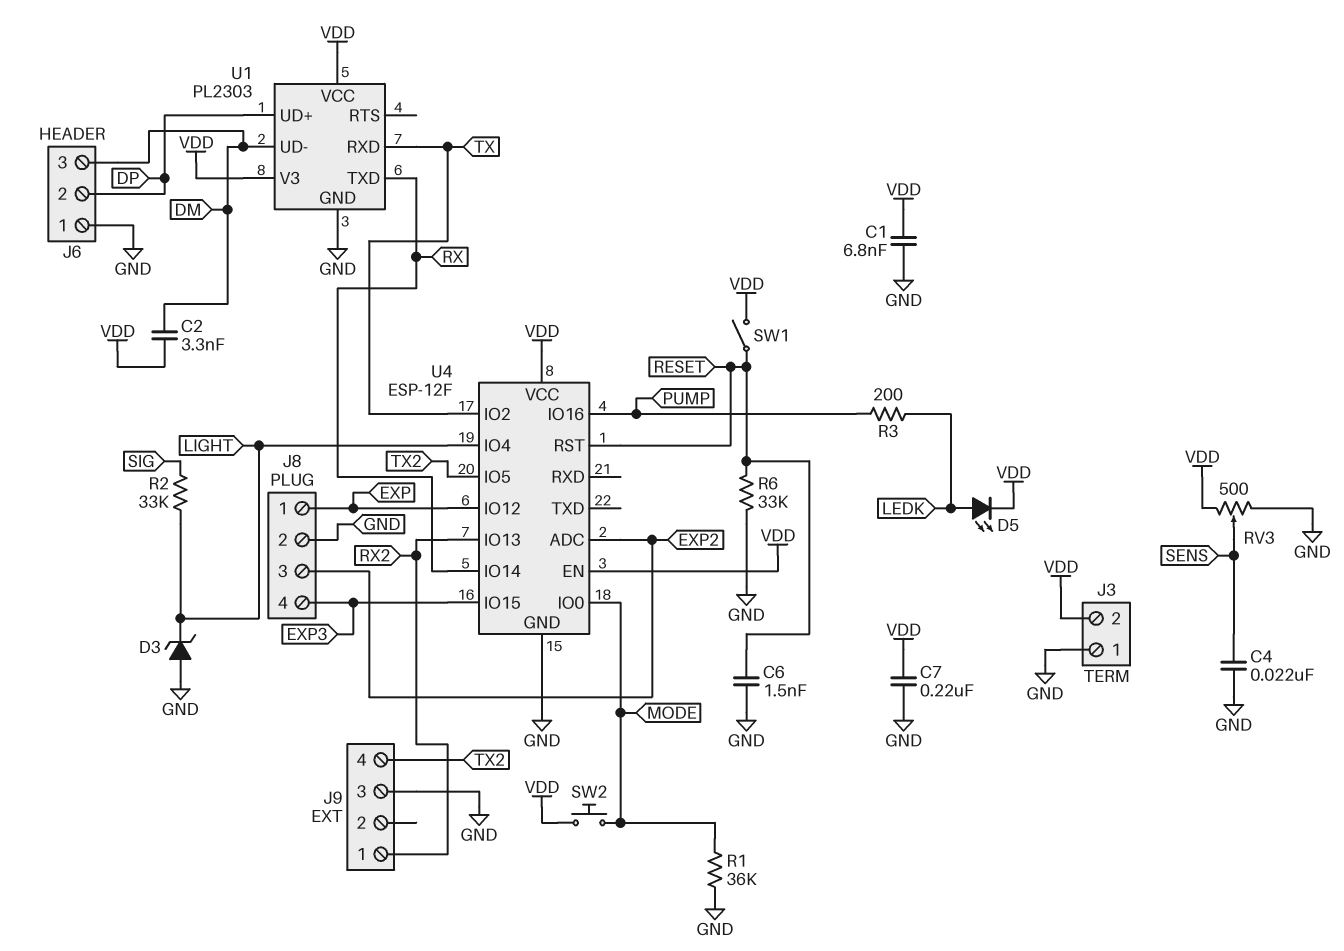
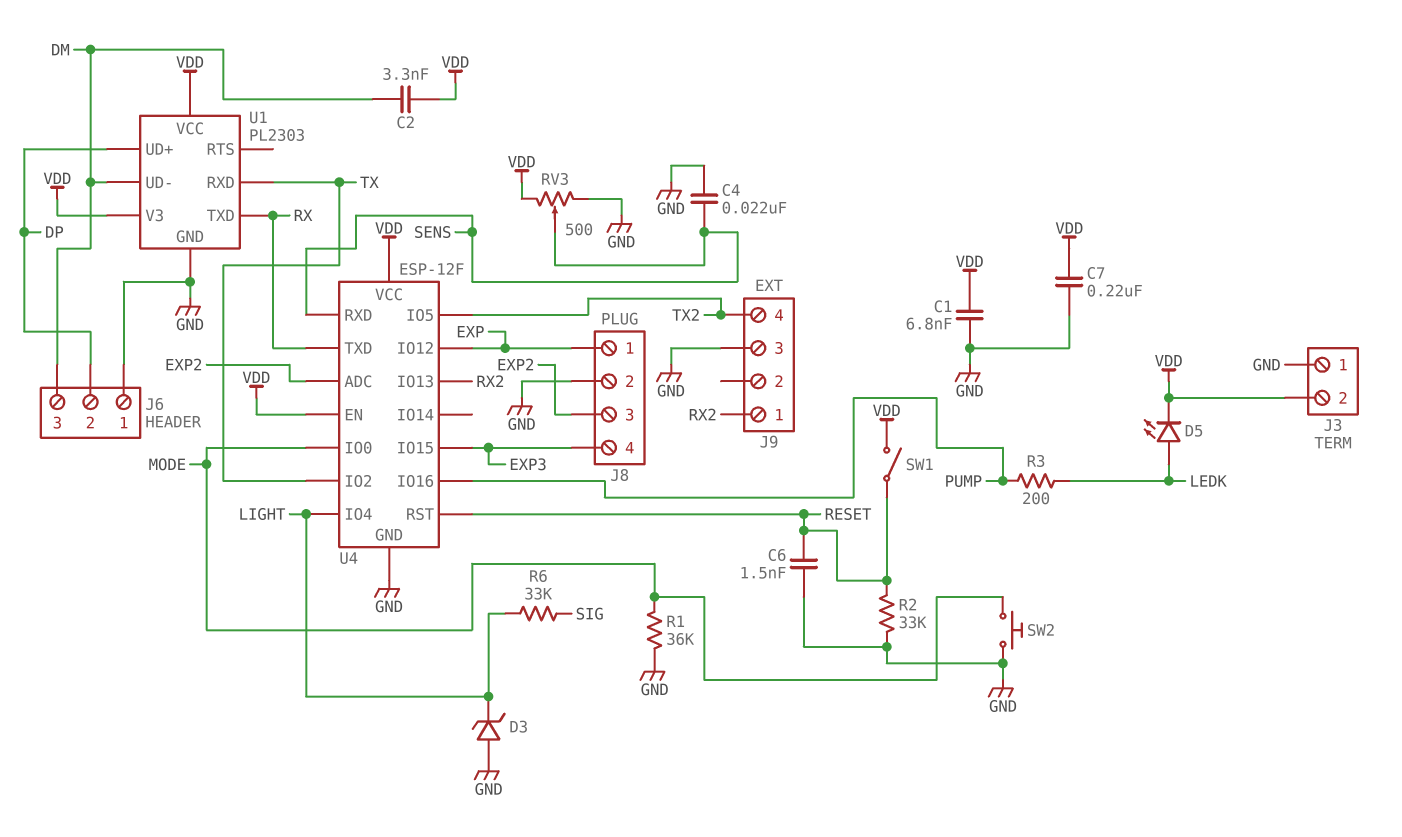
R2: 33k (LIGHT, SIG) -> 33k (GND, RESET)
R6: 33k (GND, RESET) -> 33k (LIGHT, SIG)
SW2: button (MODE, VDD) -> button (GND, MODE)
U4 pin IO14: RX -> none
U4 pin RXD: none -> SENS
U4 pin TXD: none -> RX

